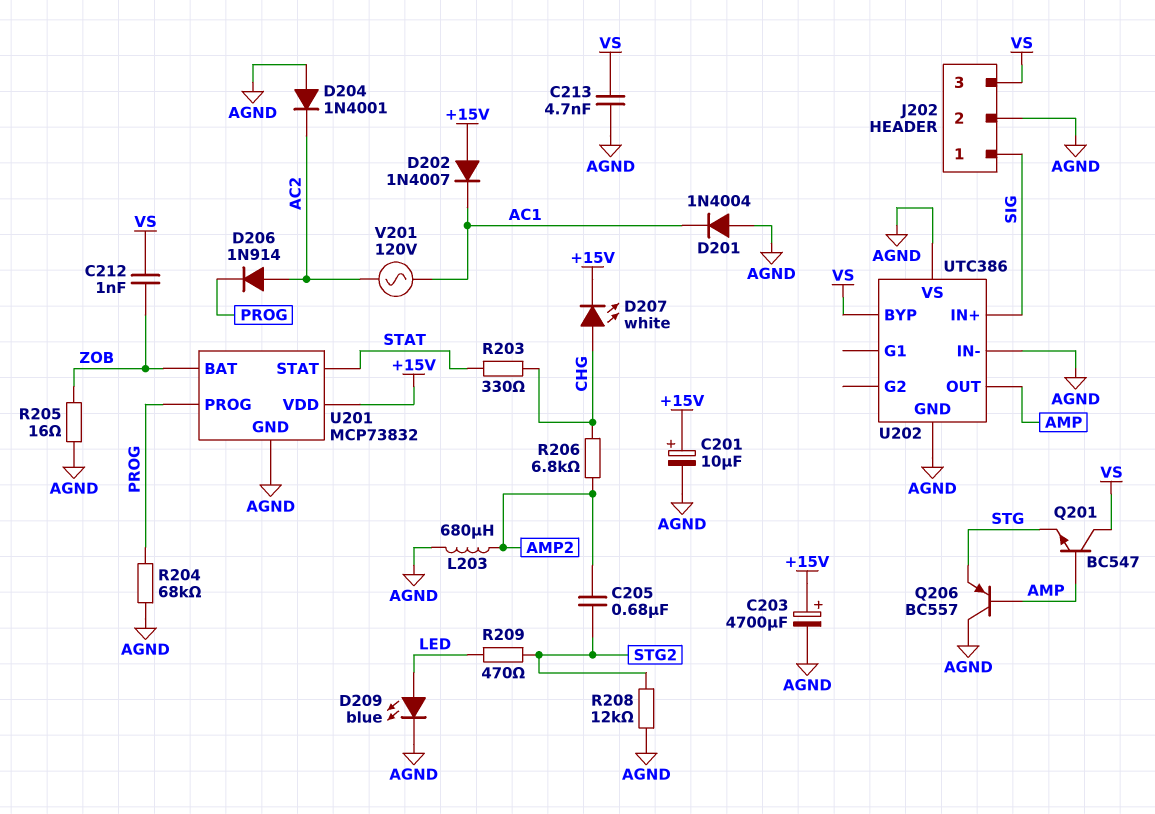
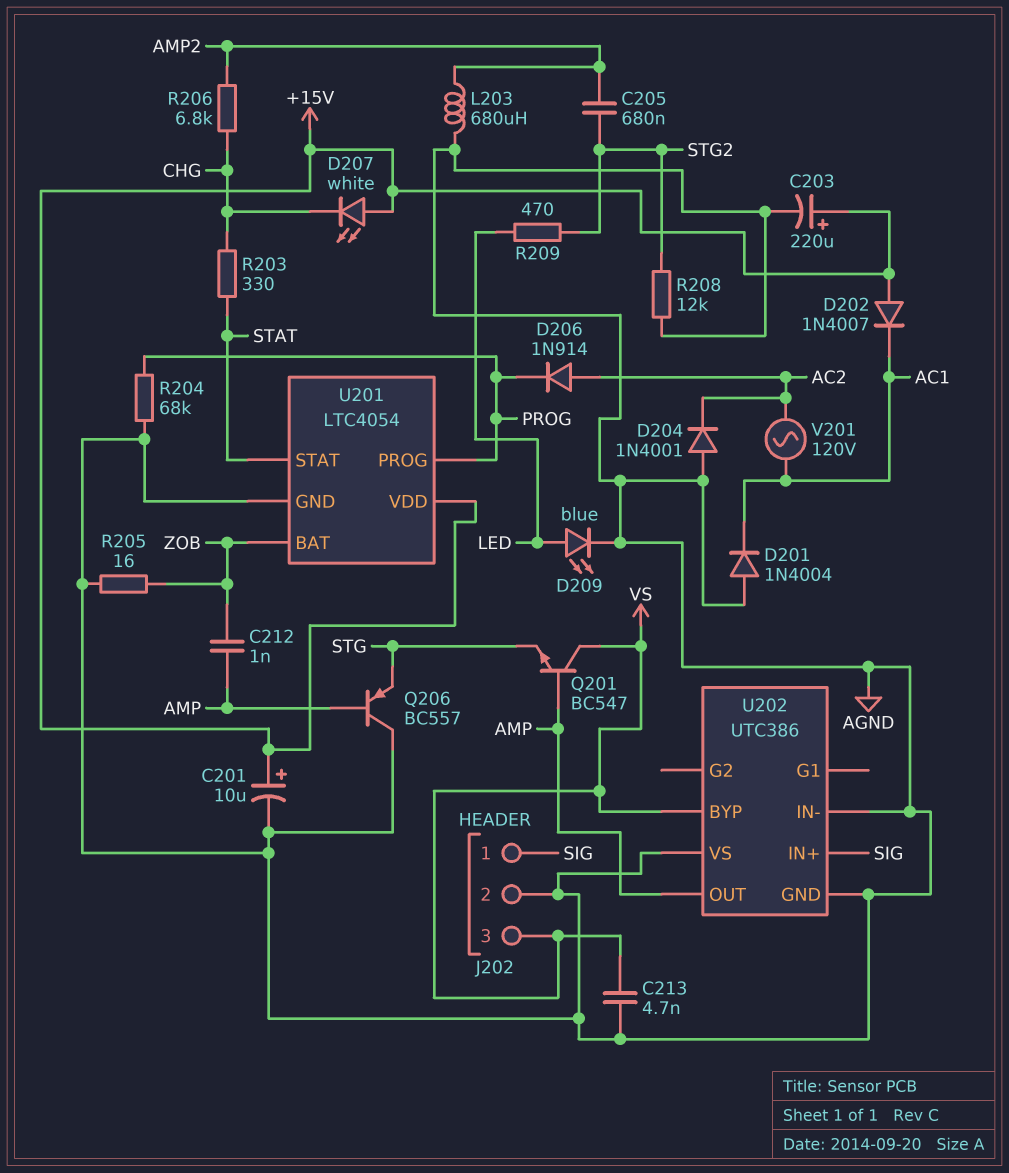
C203: 4700uF (plus +15V, minus AGND) -> 220uF (plus +15V, minus AGND)
C212: 1nF (VS, ZOB) -> 1nF (AMP, ZOB)
D207: LED white (A CHG, K +15V) -> LED white (A +15V, K CHG)
U201: MCP73832 -> LTC4054

